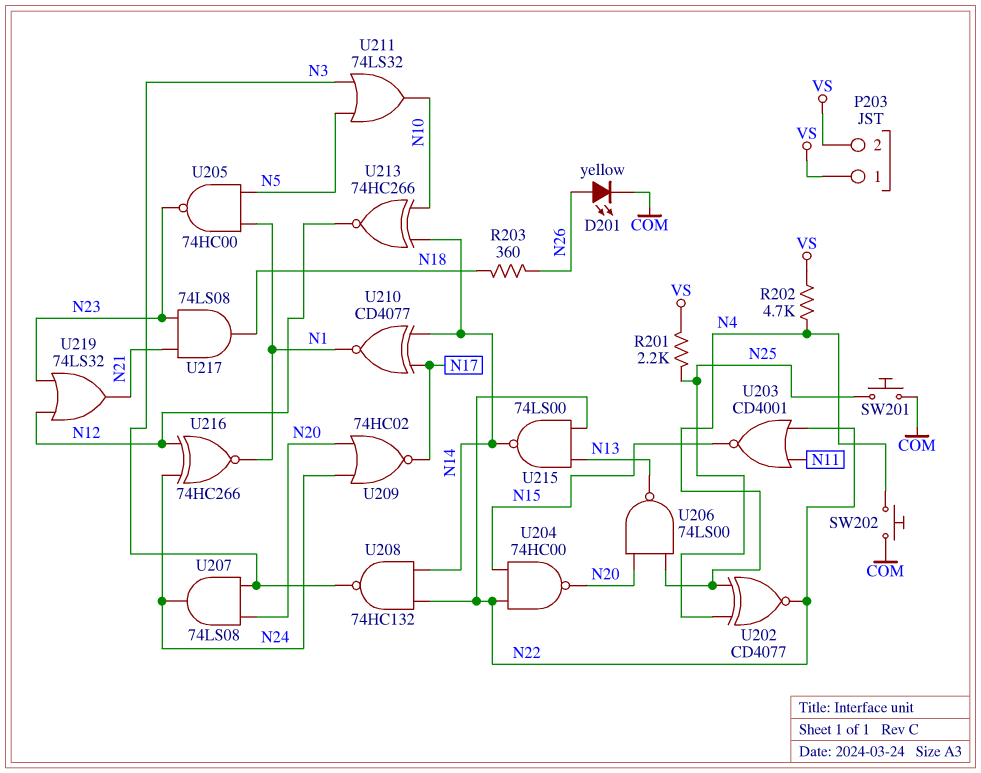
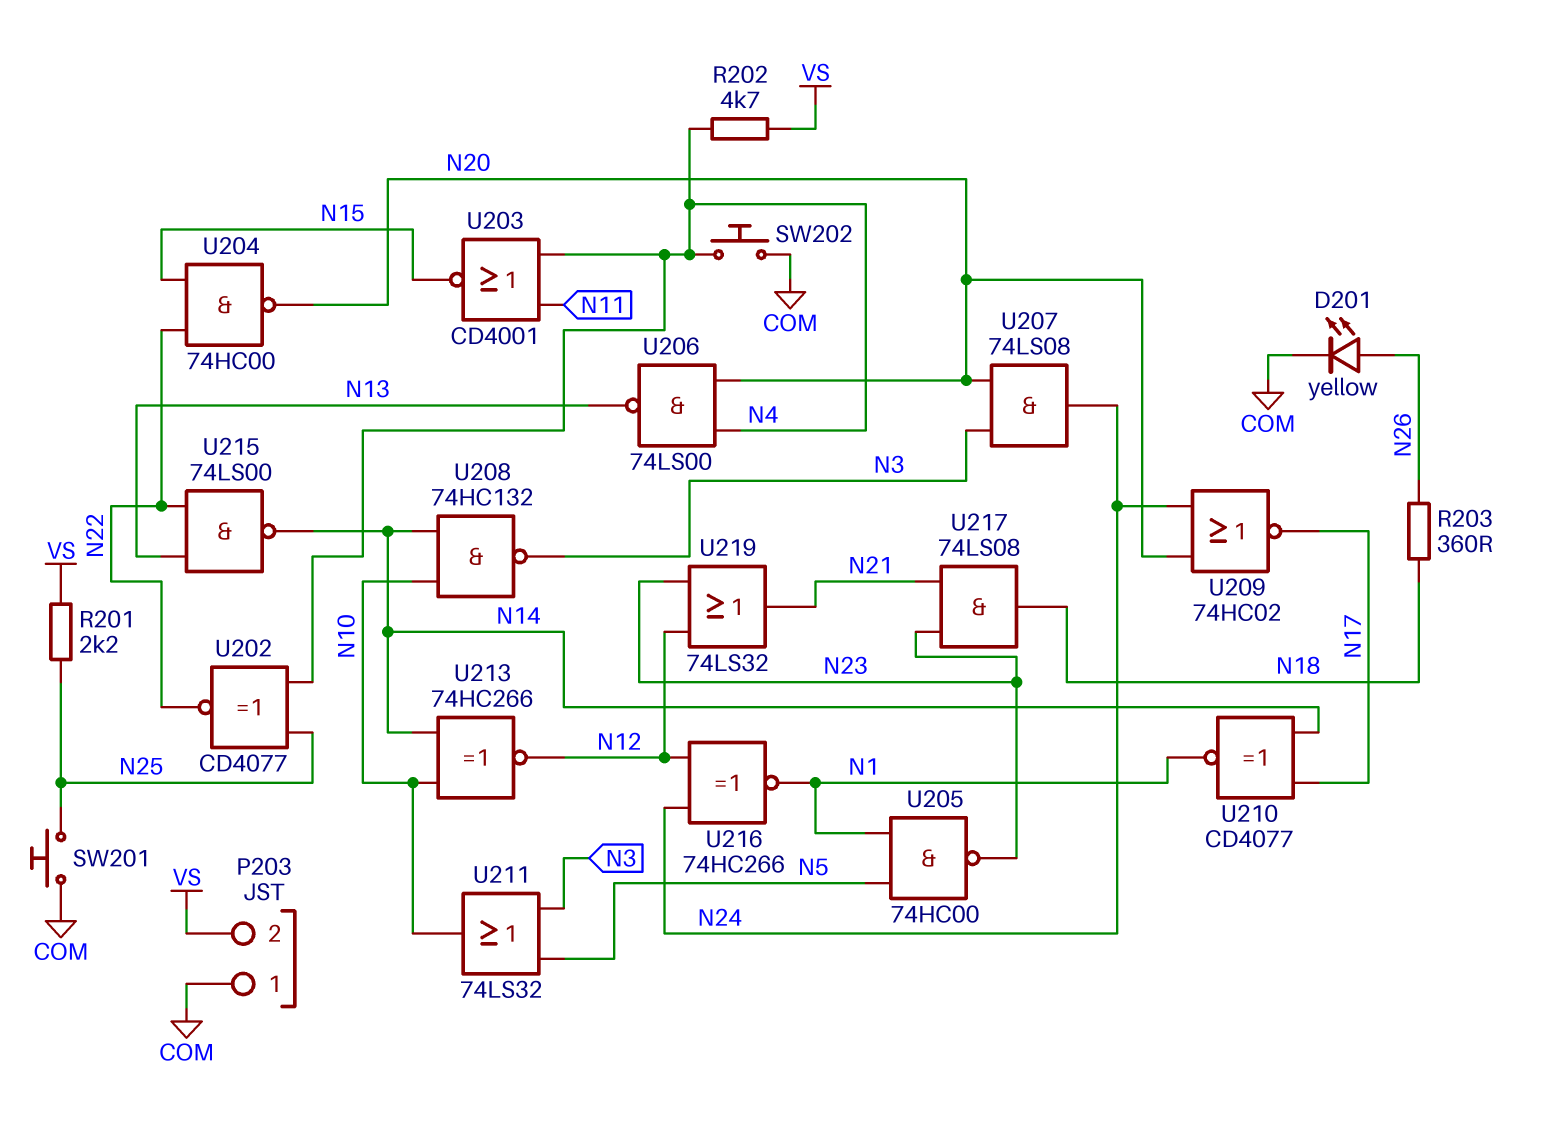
P203 pin 1: VS -> COM
U203: NOR CD4001 (in N11, in N22, out N15) -> NOR CD4001 (in N4, in N11, out N15)
U208: NAND 74HC132 (in N14, in N22, out N3) -> NAND 74HC132 (in N10, in N14, out N3)

